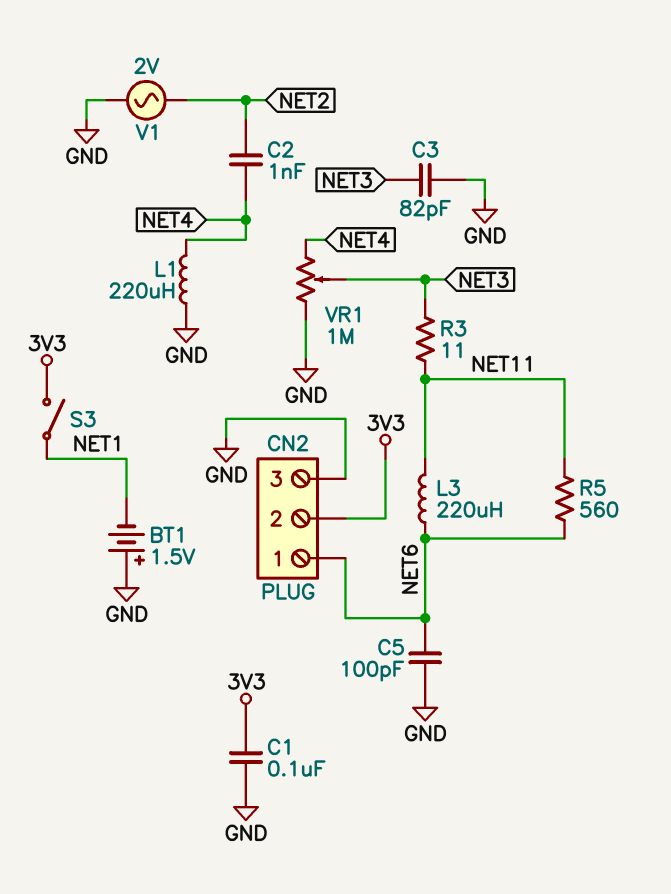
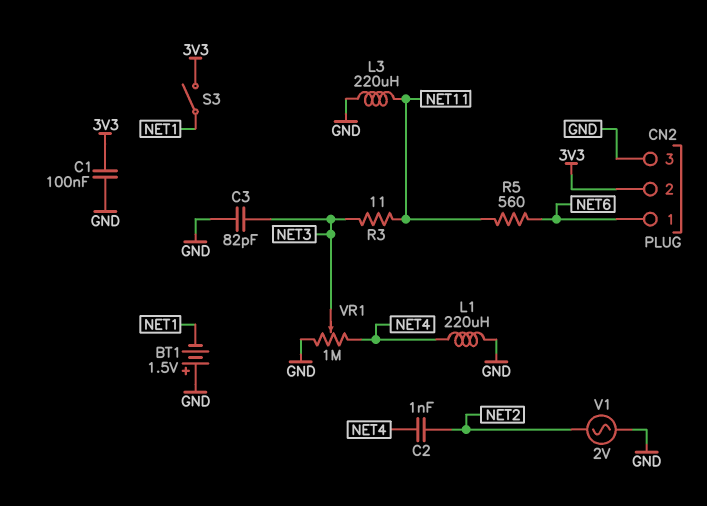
C5: 100pF (GND, NET6) -> none
L3: 220uH (NET6, NET11) -> 220uH (GND, NET11)

